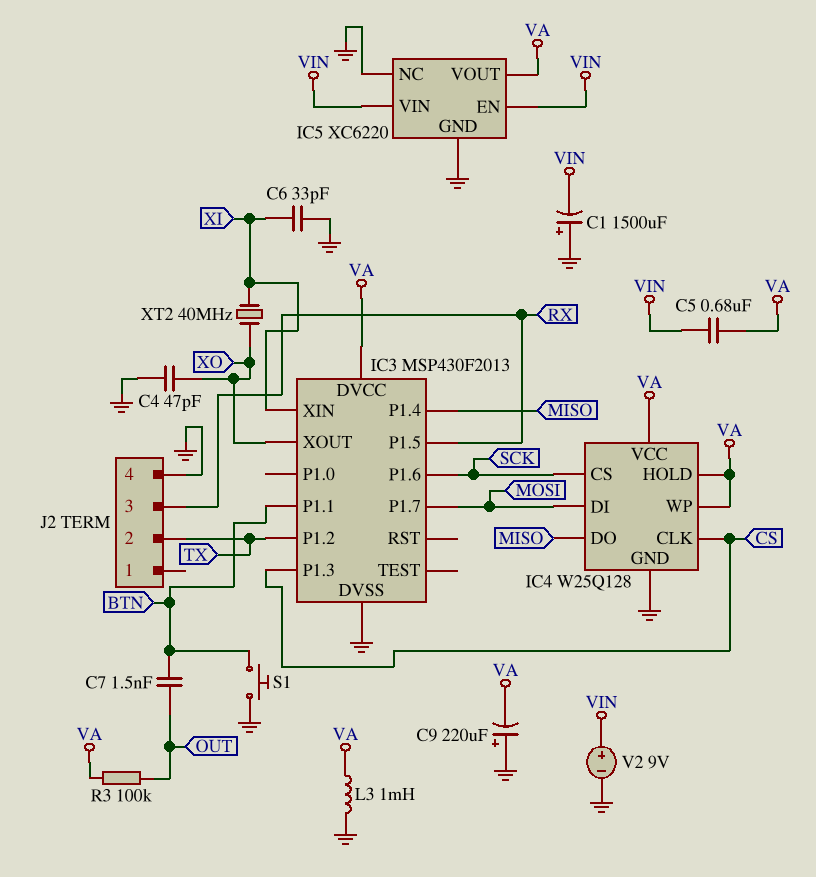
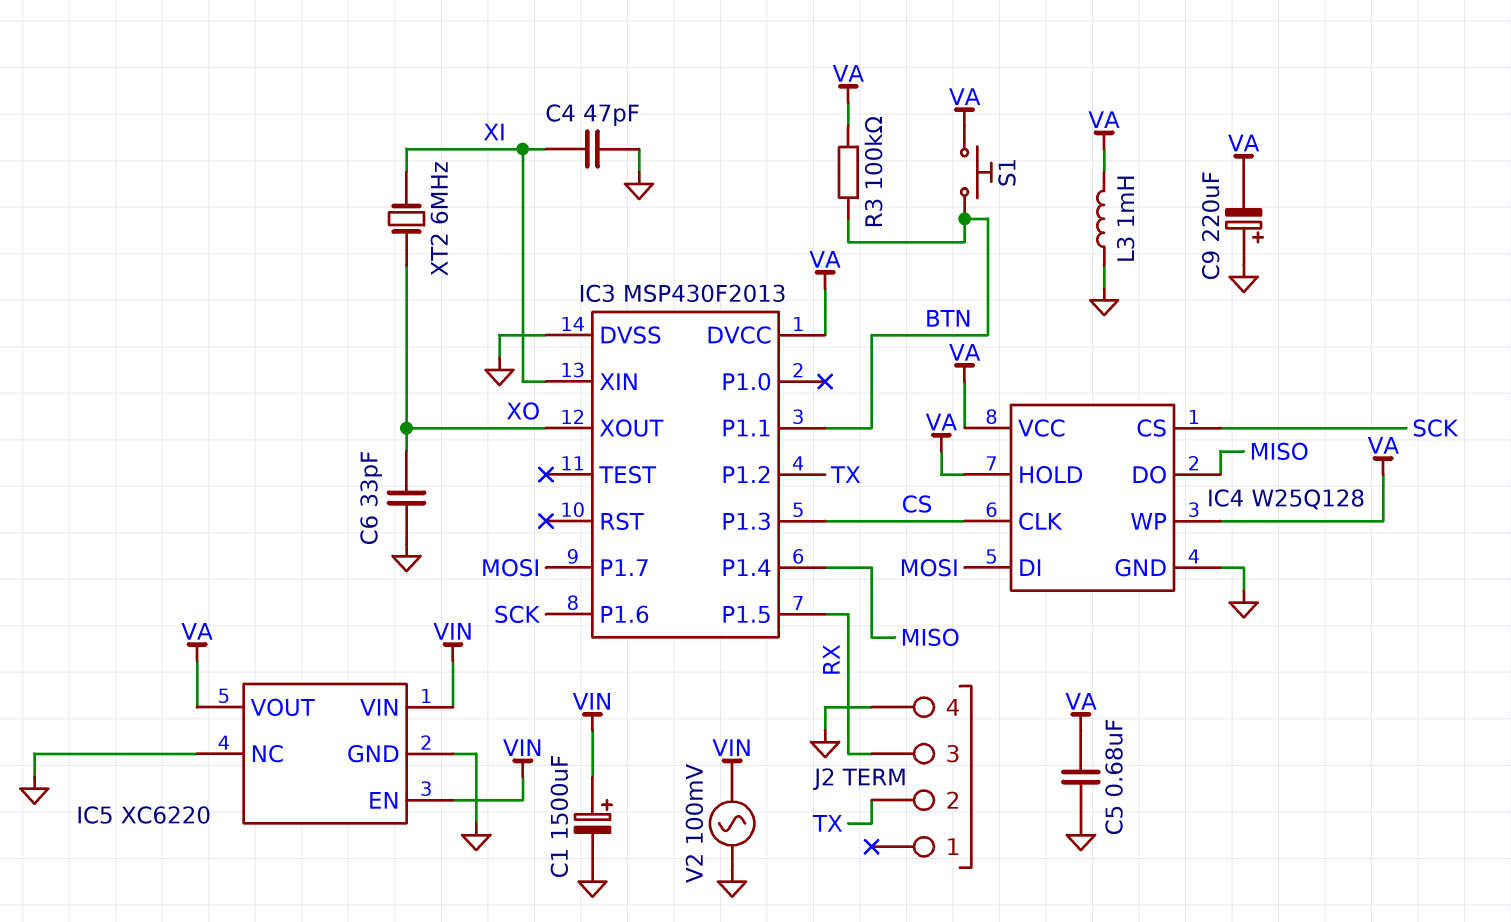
C1: 1500uF (plus GND, minus VIN) -> 1500uF (plus VIN, minus GND)
C4: 47pF (GND, XO) -> 47pF (GND, XI)
C5: 680nF (VA, VIN) -> 680nF (GND, VA)
C6: 33pF (GND, XI) -> 33pF (GND, XO)
C7: 1.5nF (BTN, OUT) -> none
R3: 100k (OUT, VA) -> 100k (BTN, VA)
S1: button (BTN, GND) -> button (BTN, VA)
V2: 9V (plus VIN, minus GND) -> AC 100mV (GND, VIN)
XT2: 40MHz (XI, XO) -> 6MHz (XI, XO)

